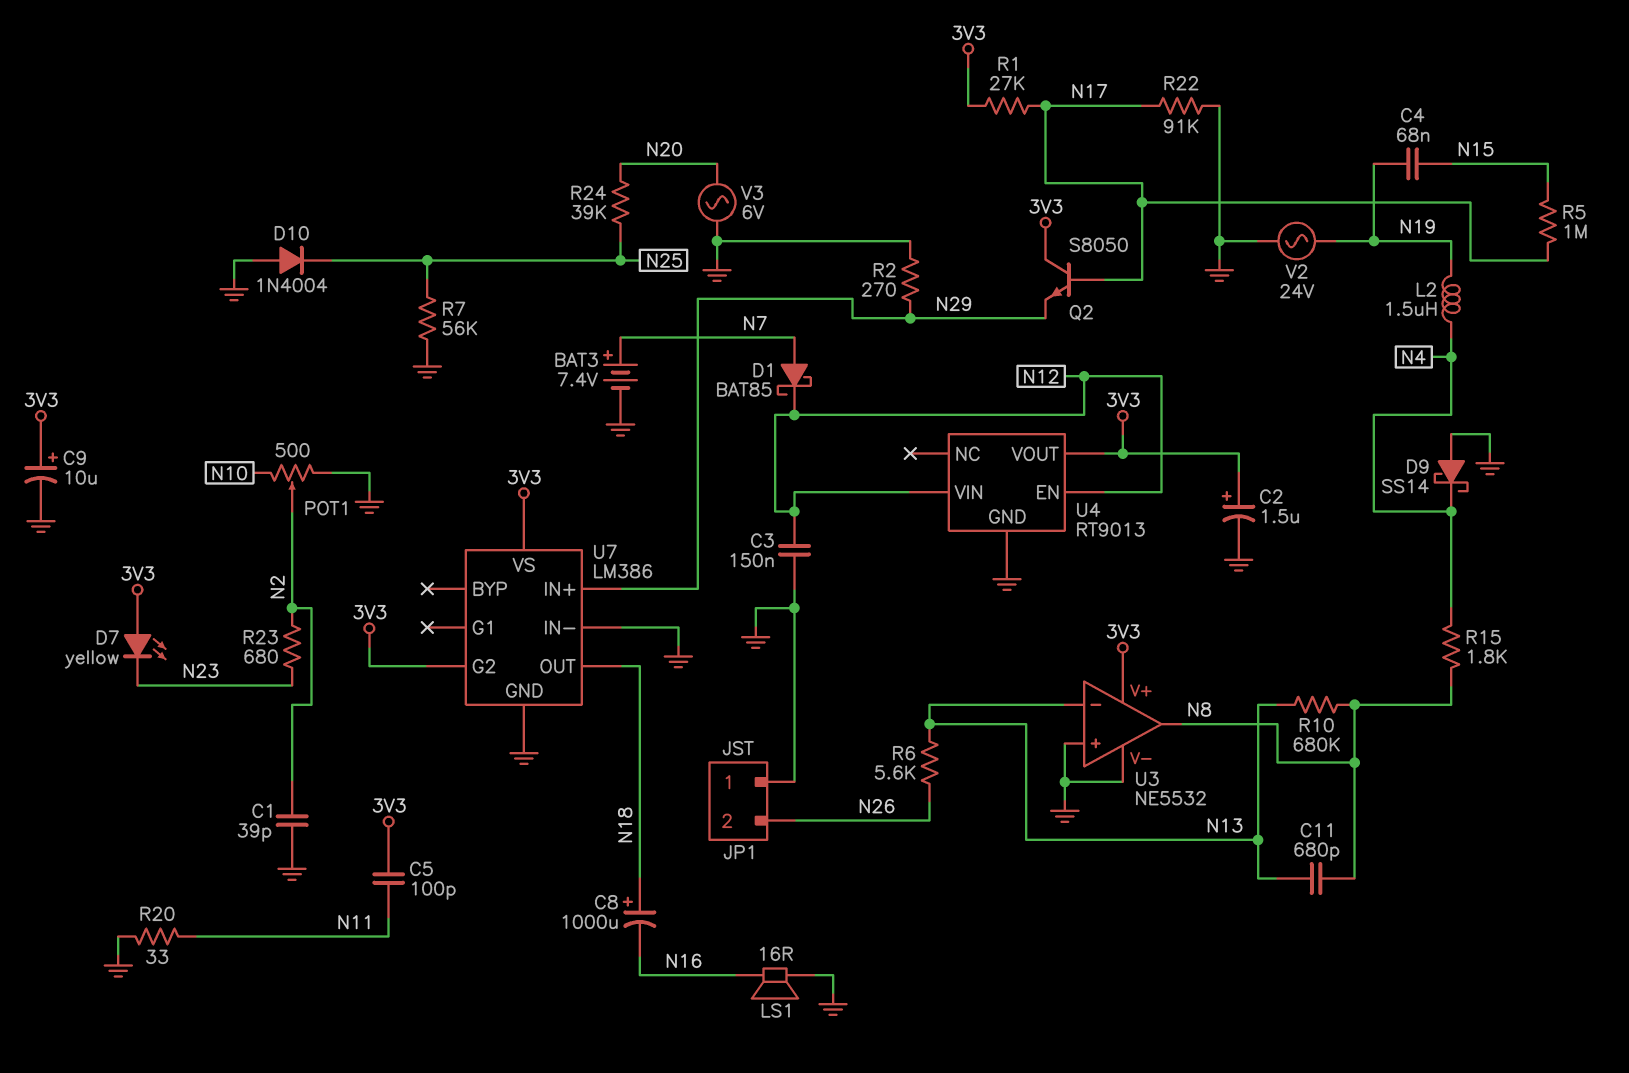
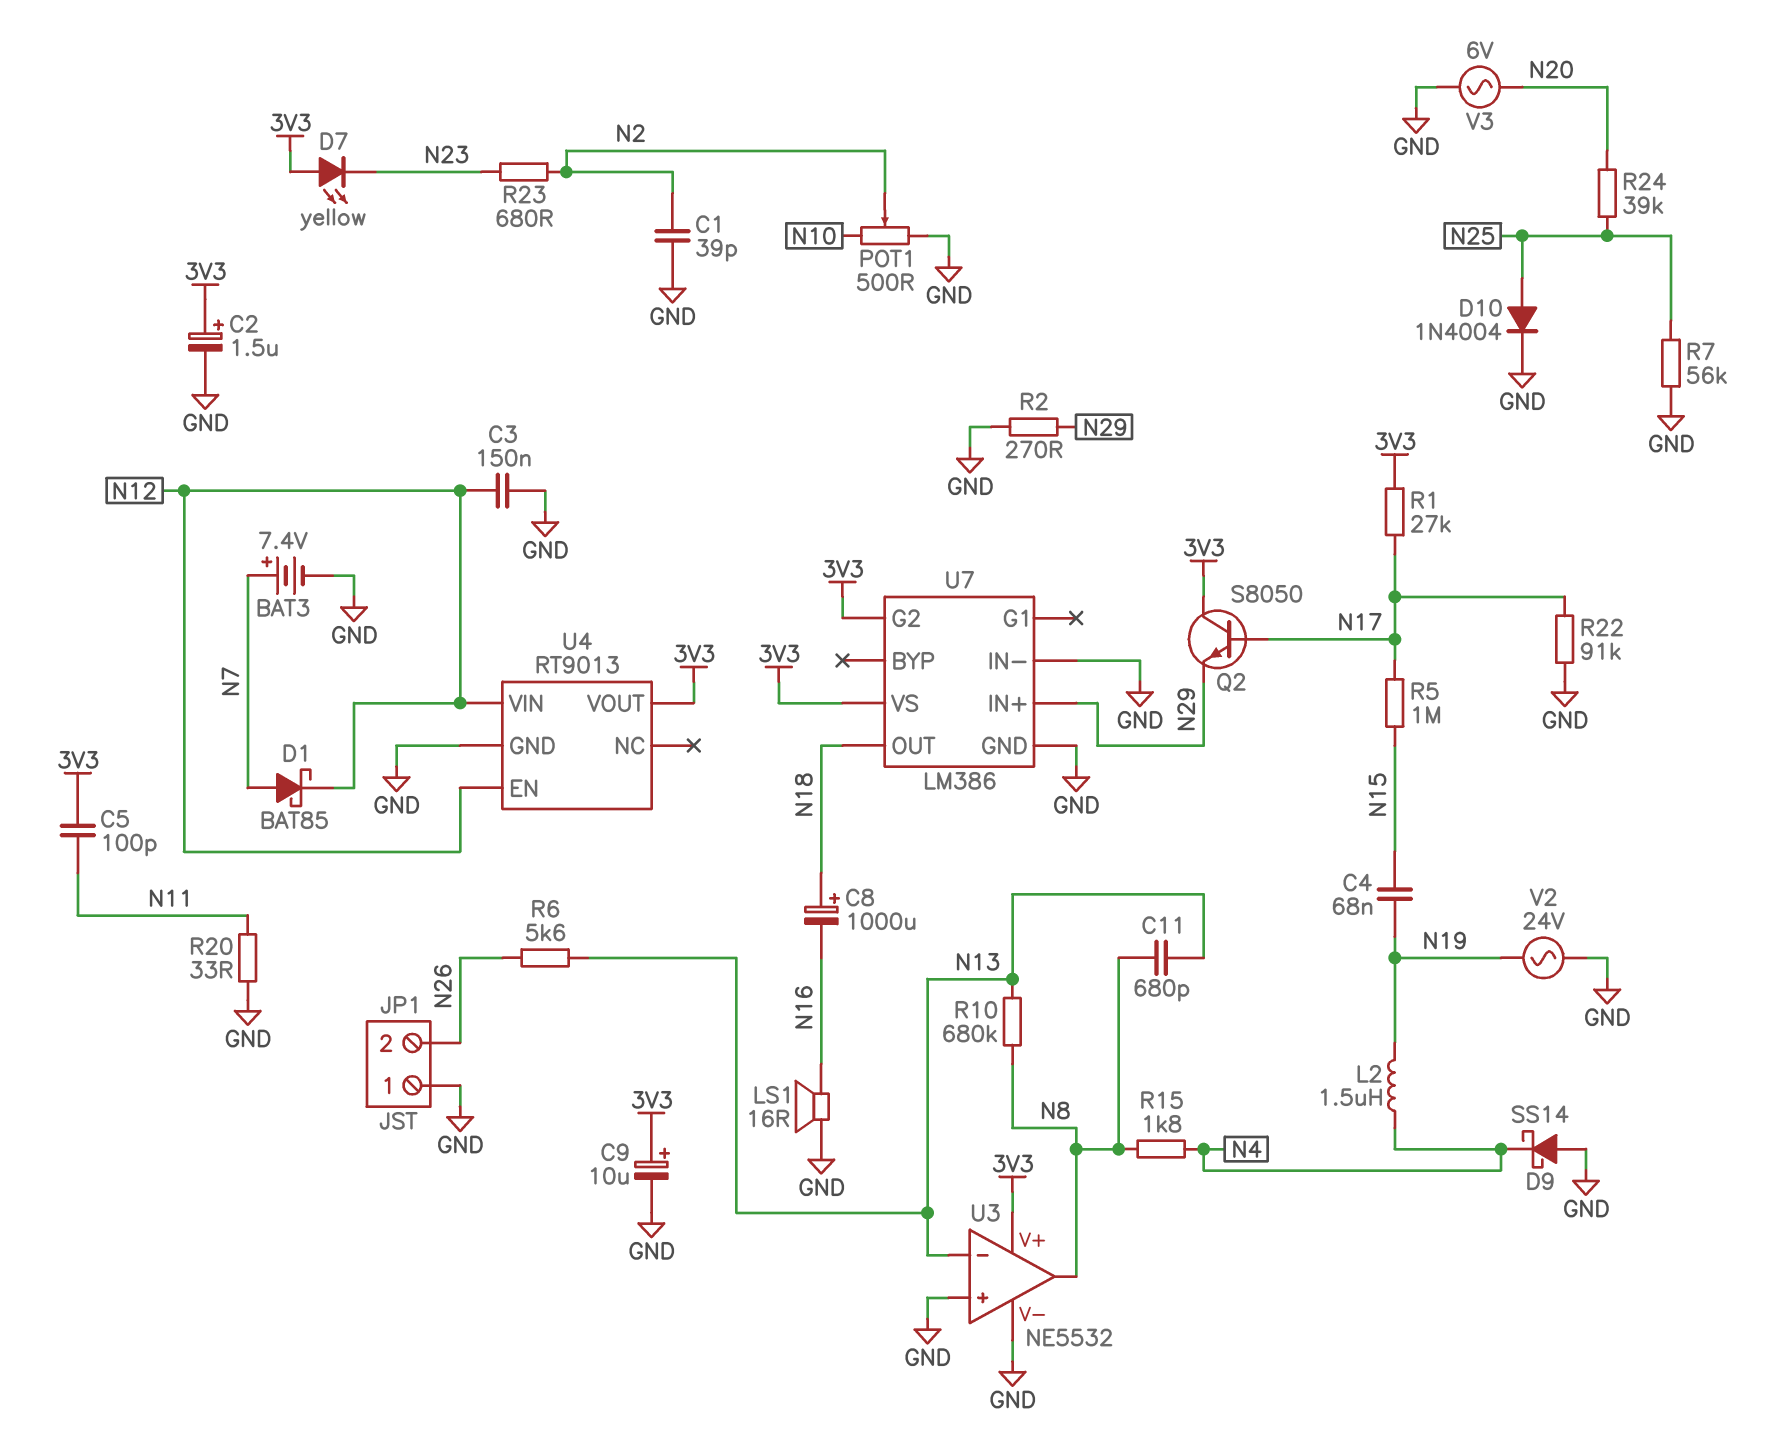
D10: diode 1N4004 (A GND, K N25) -> diode 1N4004 (A N25, K GND)

